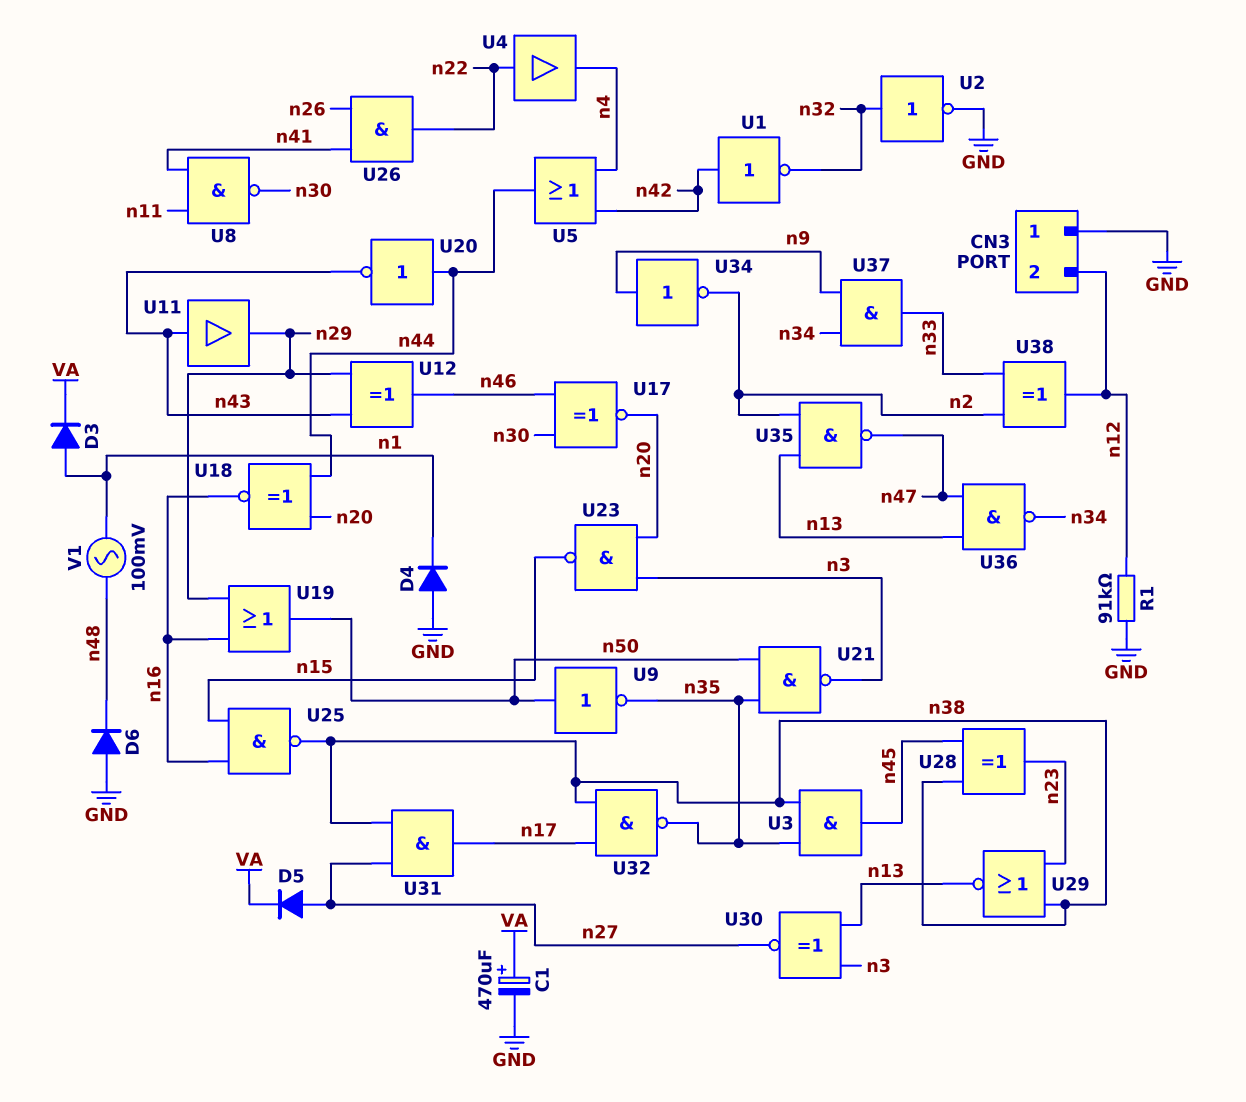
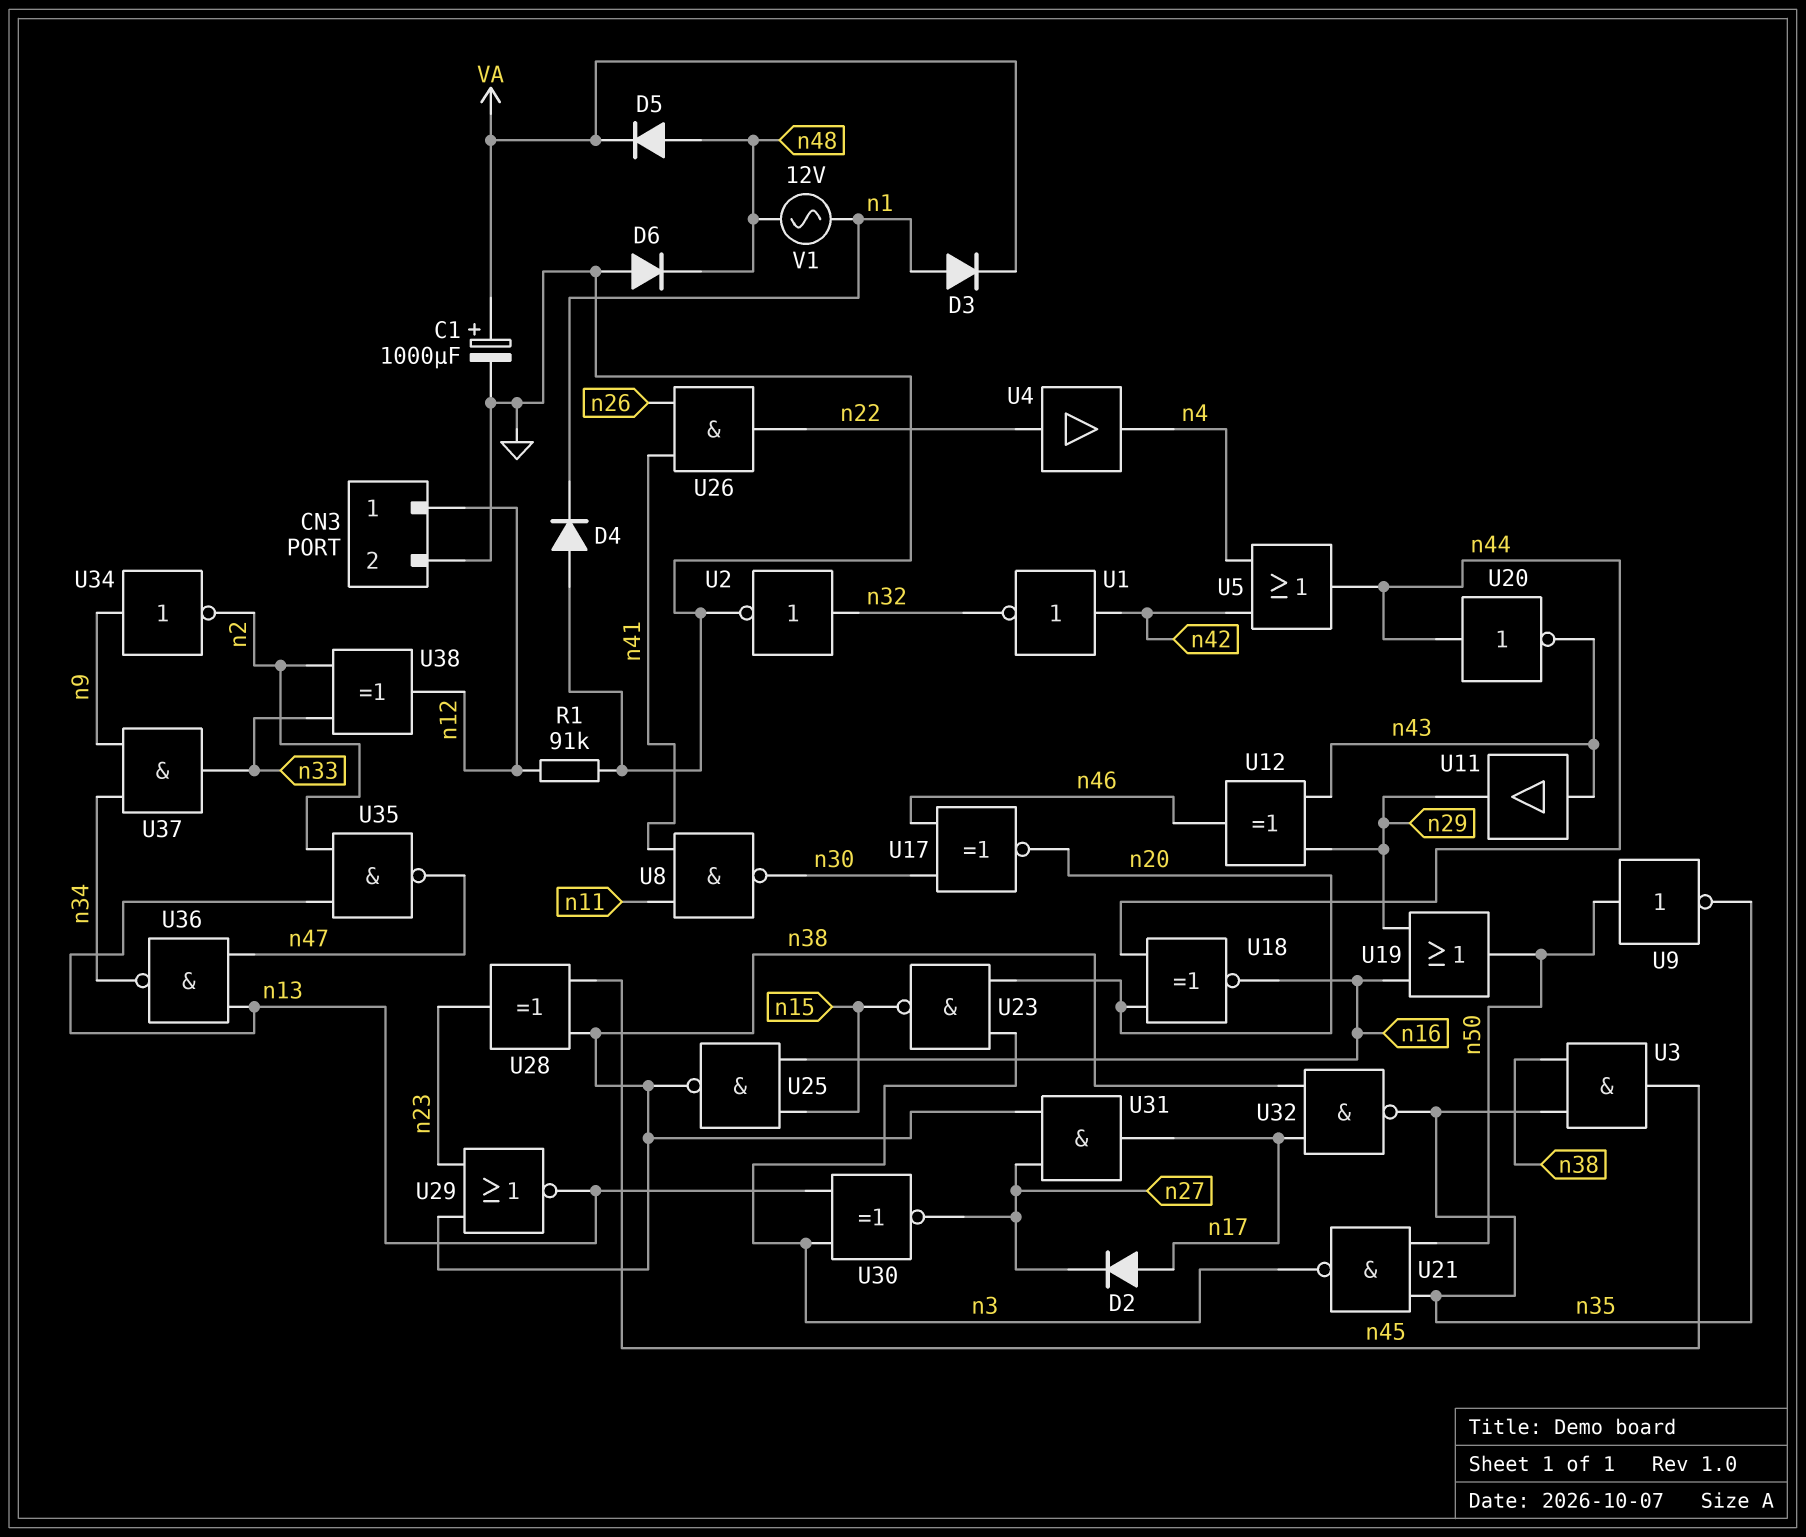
C1: 470uF (plus VA, minus GND) -> 1000uF (plus VA, minus GND)
CN3 pin 1: GND -> n12
CN3 pin 2: n12 -> GND
D2: none -> diode (A n17, K n27)
D5: diode (A n27, K VA) -> diode (A n48, K VA)
V1: AC 100mV (n1, n48) -> AC 12V (n1, n48)

